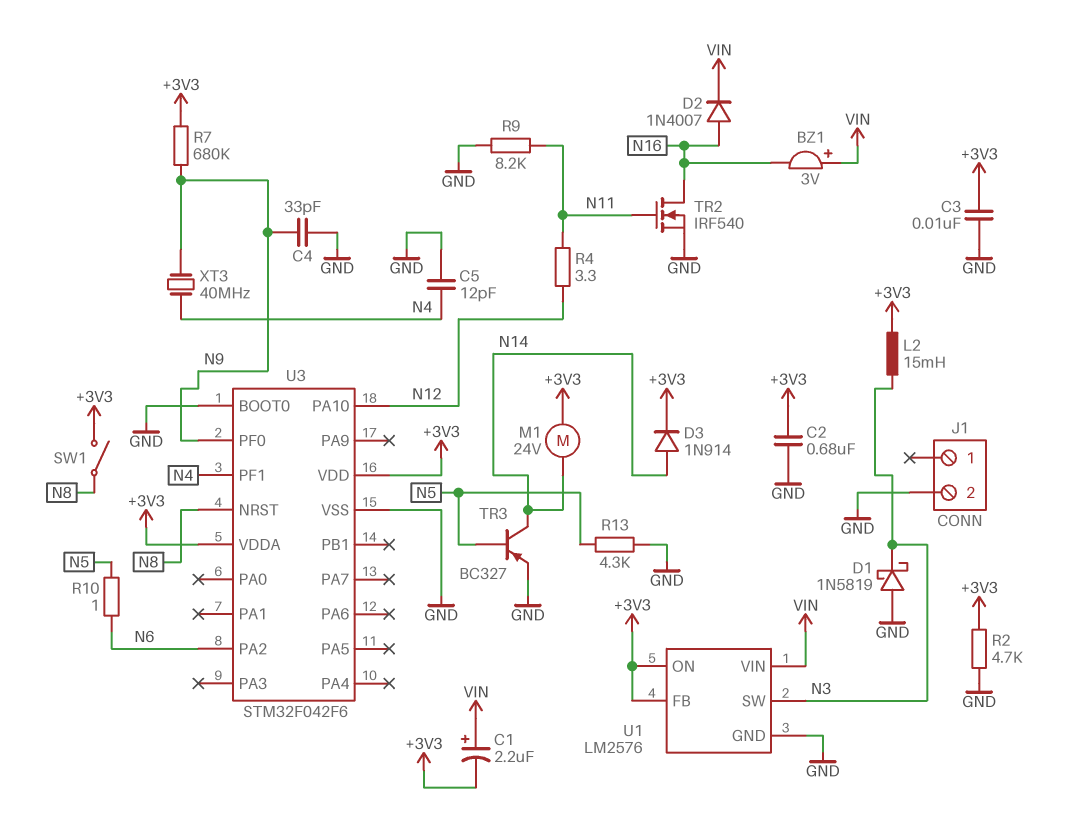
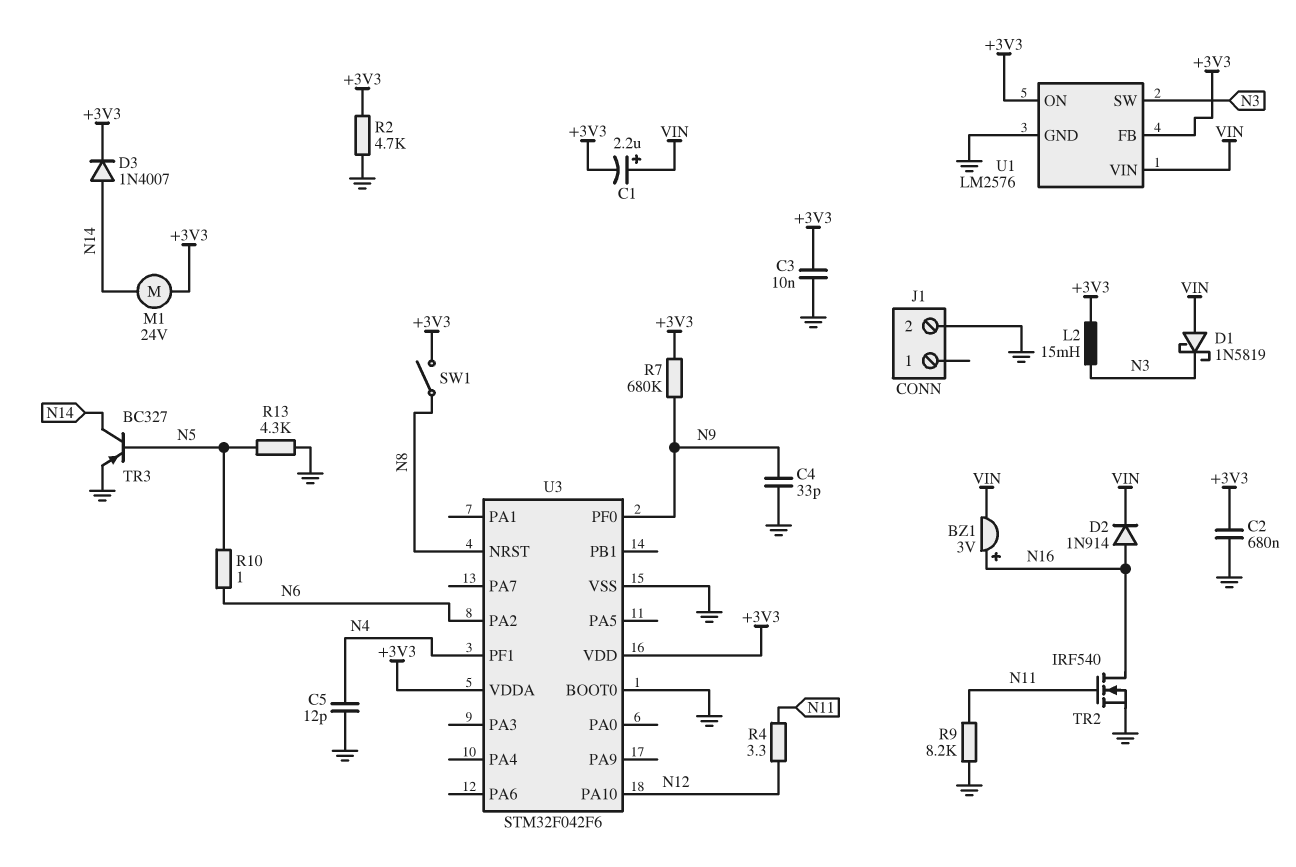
BZ1: buzzer 3V (plus VIN, minus N16) -> buzzer 3V (plus N16, minus VIN)
D1: schottky 1N5819 (A GND, K N3) -> schottky 1N5819 (A VIN, K N3)
D2: diode 1N4007 (A N16, K VIN) -> diode 1N914 (A N16, K VIN)
D3: diode 1N914 (A N14, K +3V3) -> diode 1N4007 (A N14, K +3V3)
XT3: 40MHz (N4, N9) -> none

